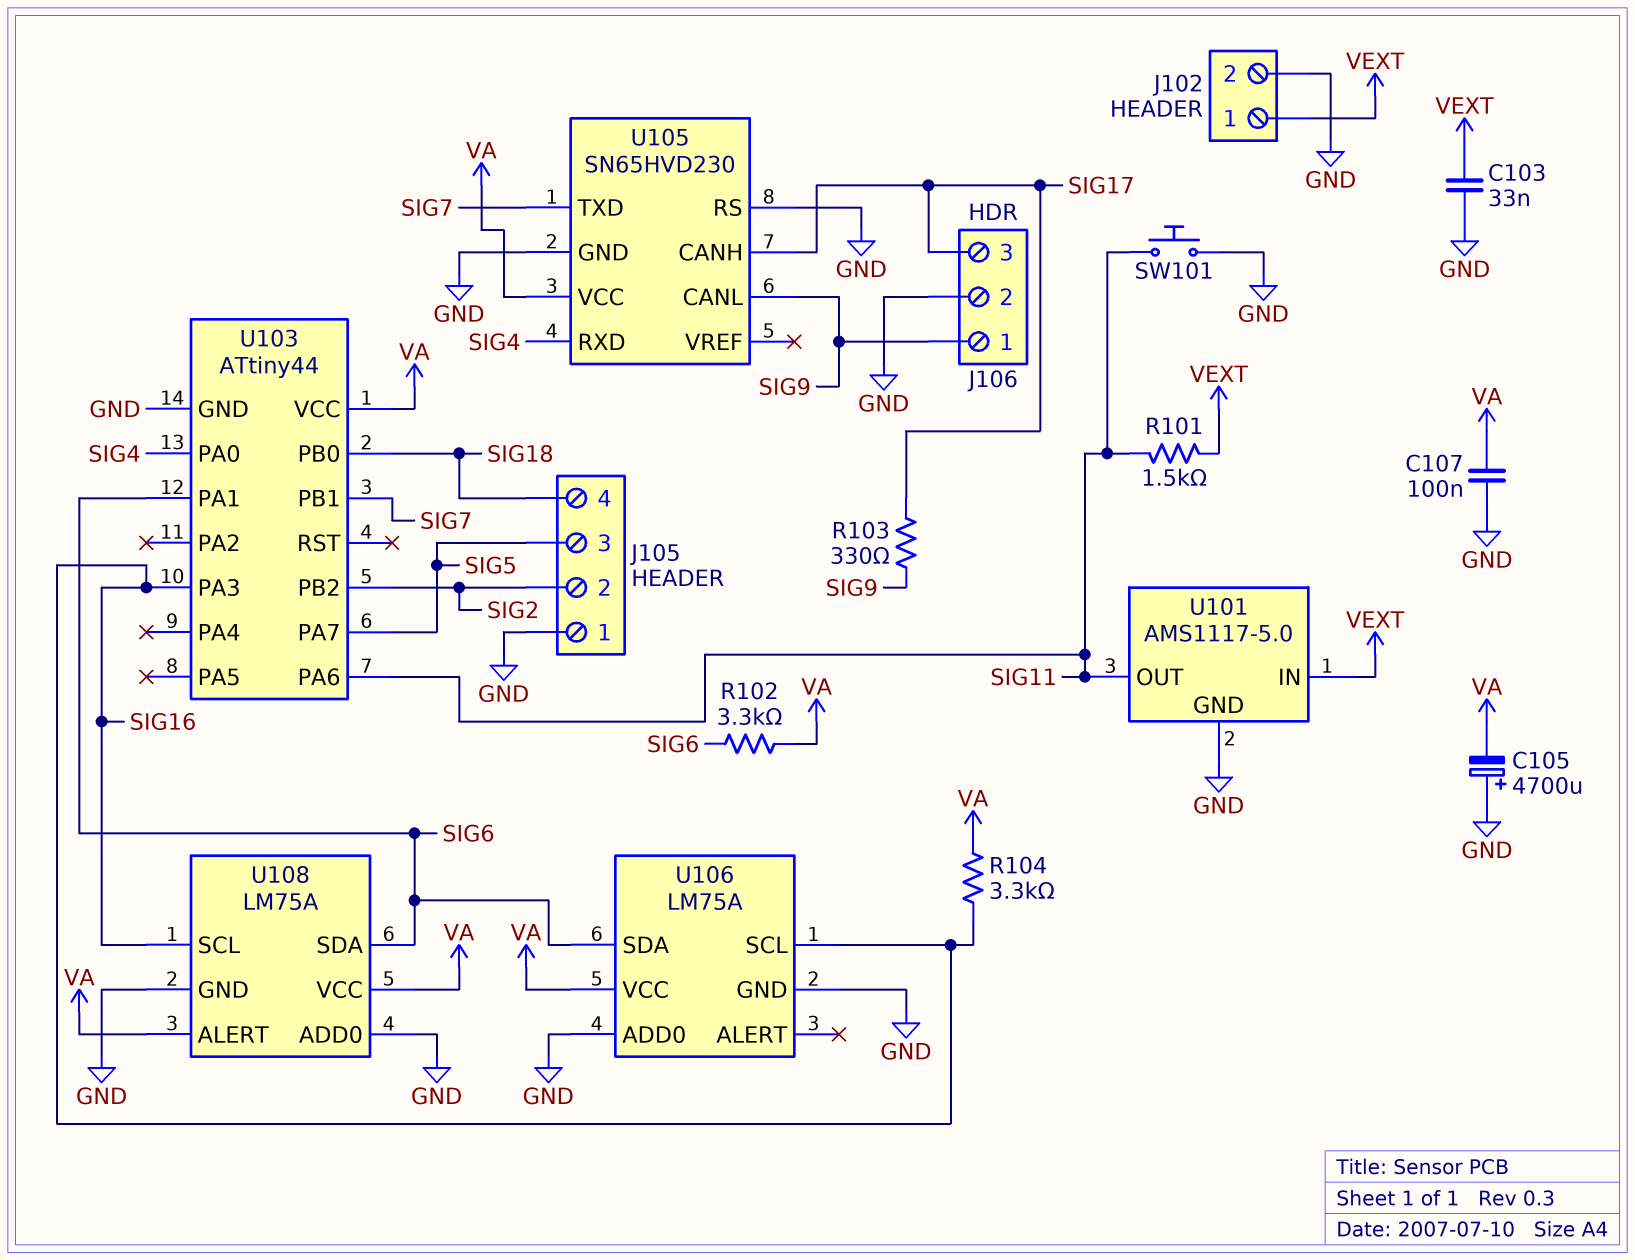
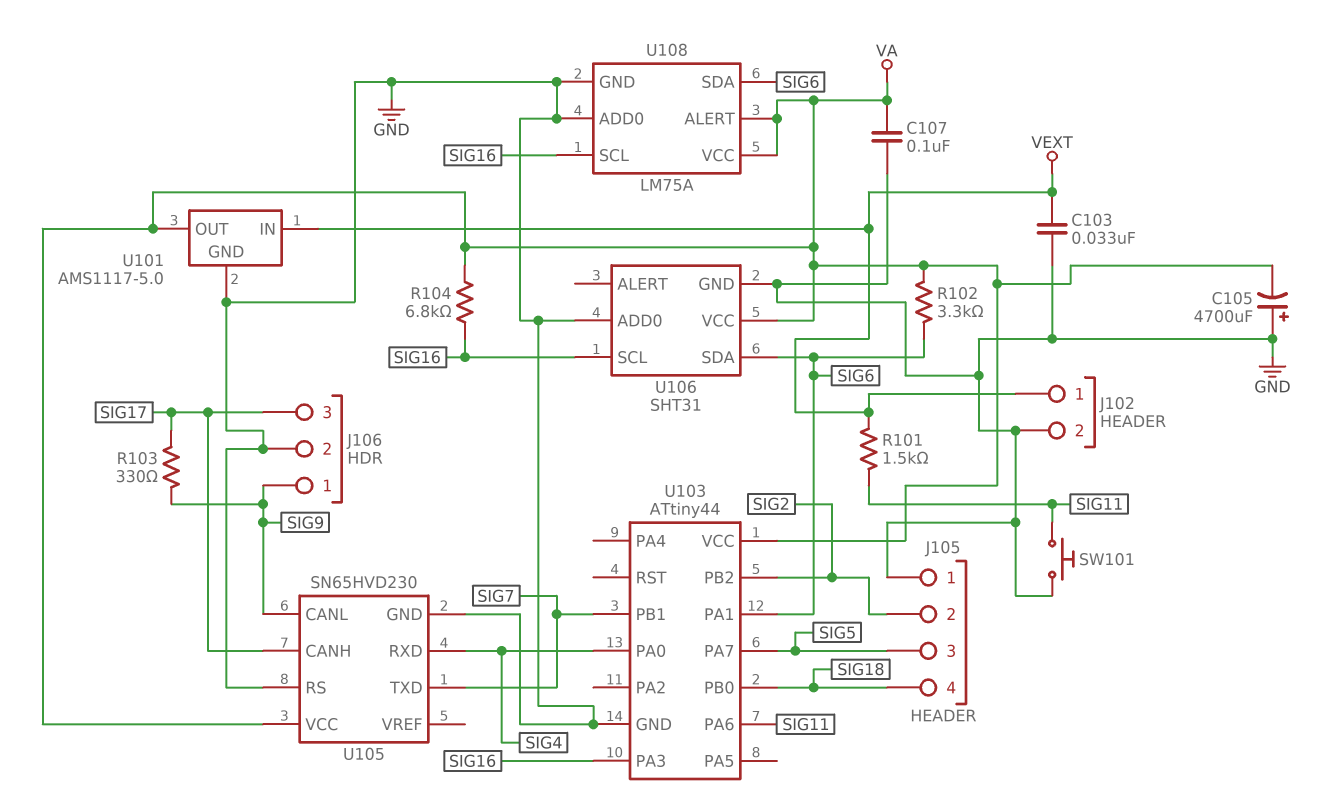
R104: 3.3k (SIG16, VA) -> 6.8k (SIG16, VA)
U101 pin OUT: SIG11 -> VA
U106: LM75A -> SHT31

